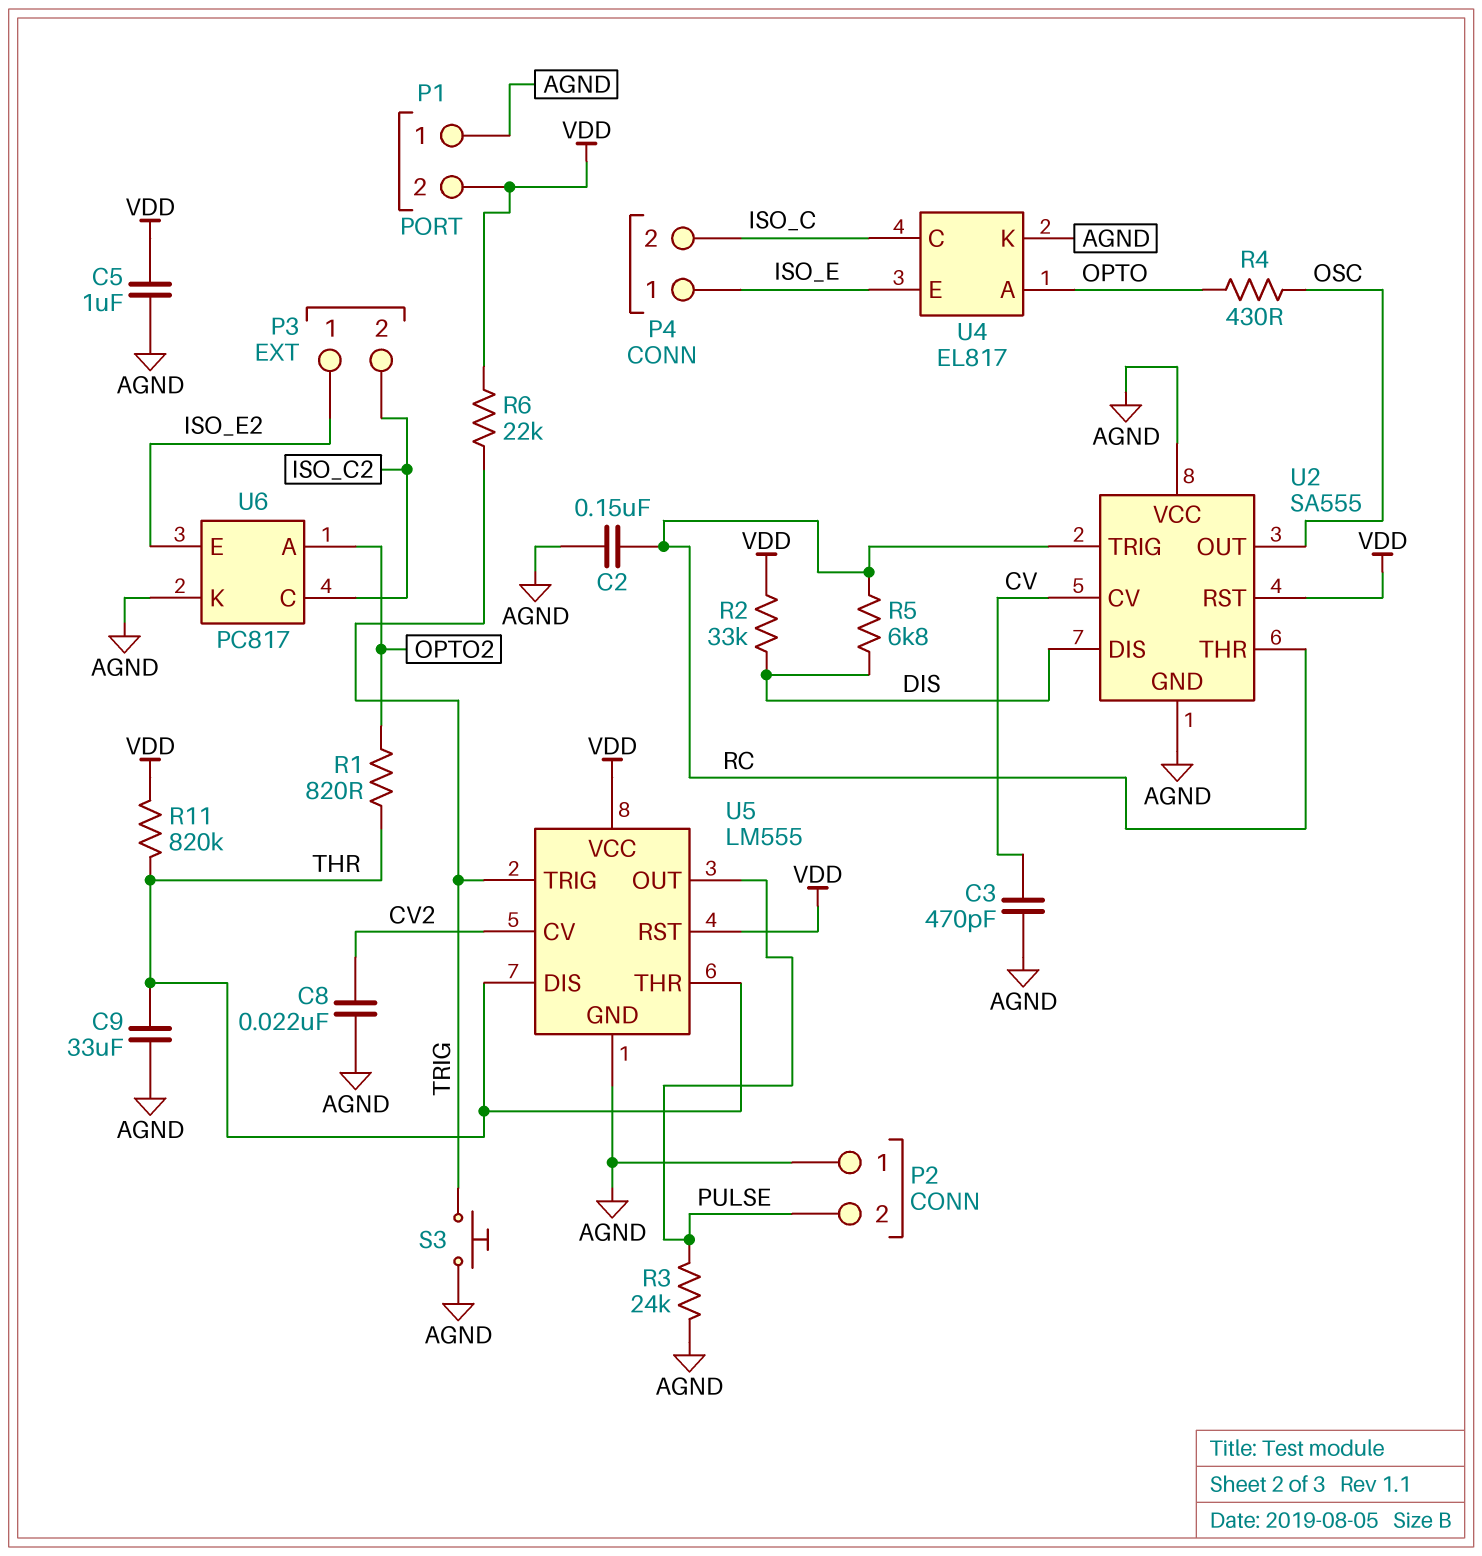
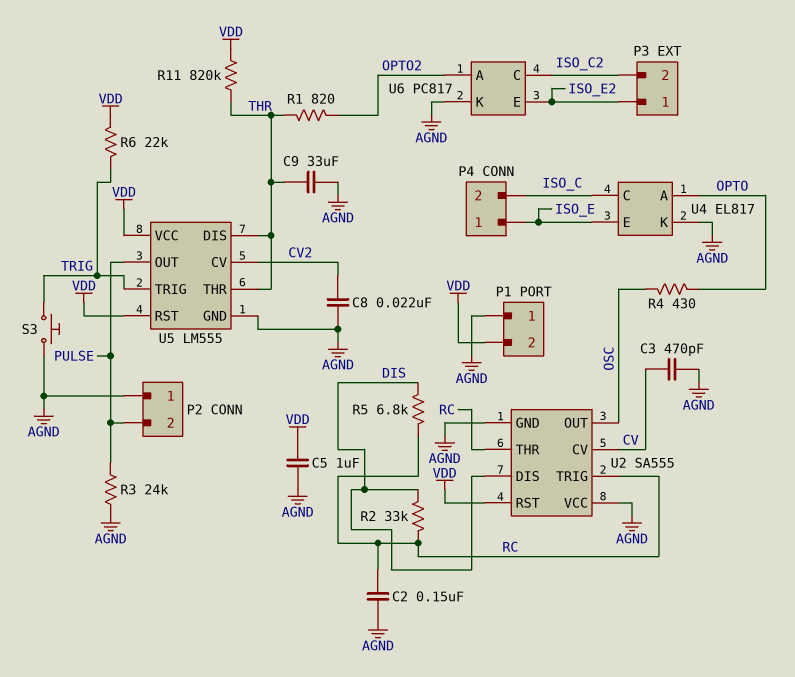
R2: 33k (DIS, VDD) -> 33k (DIS, RC)

